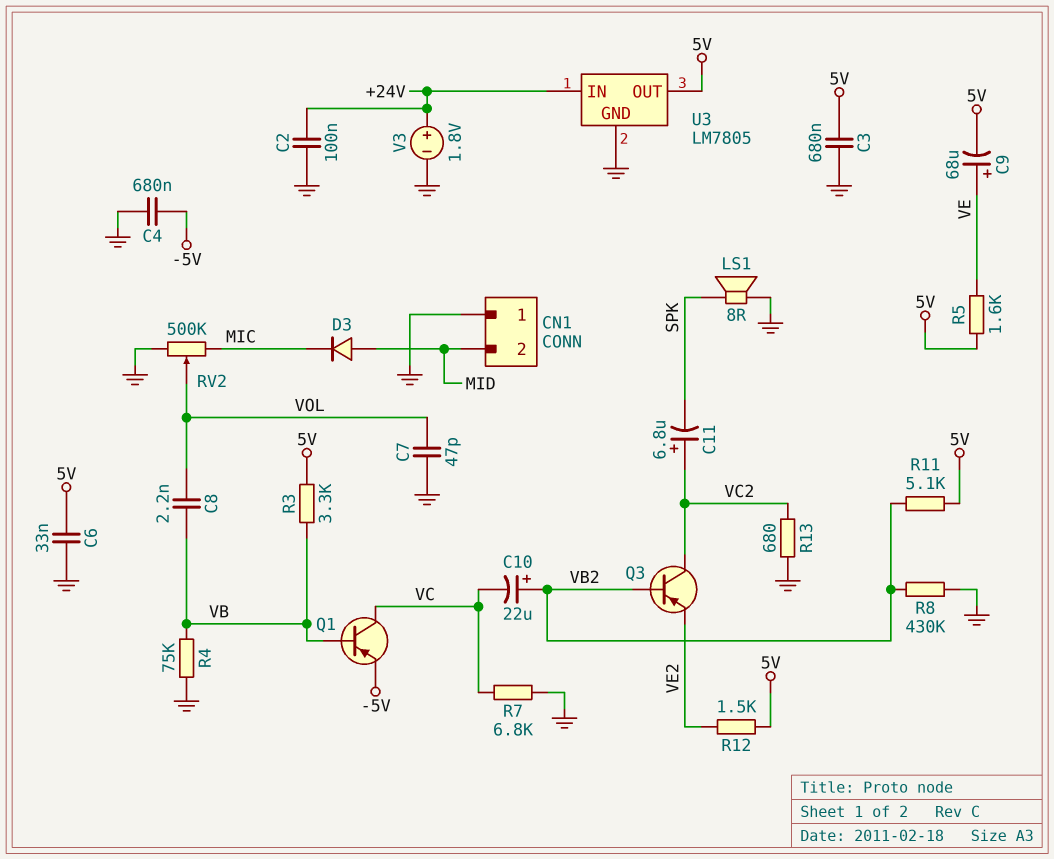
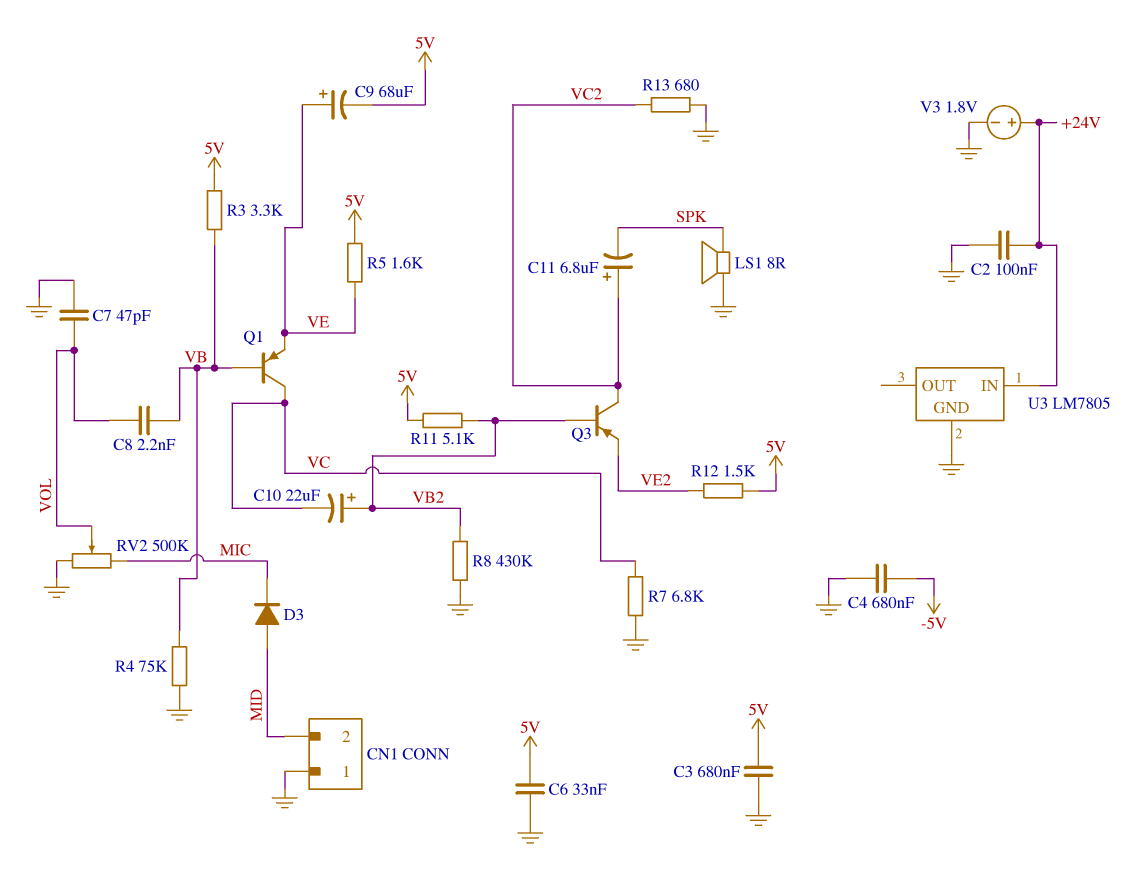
Q1: PNP (B VB, C VC, E -5V) -> PNP (B VB, C VC, E VE)
U3 pin OUT: 5V -> none

